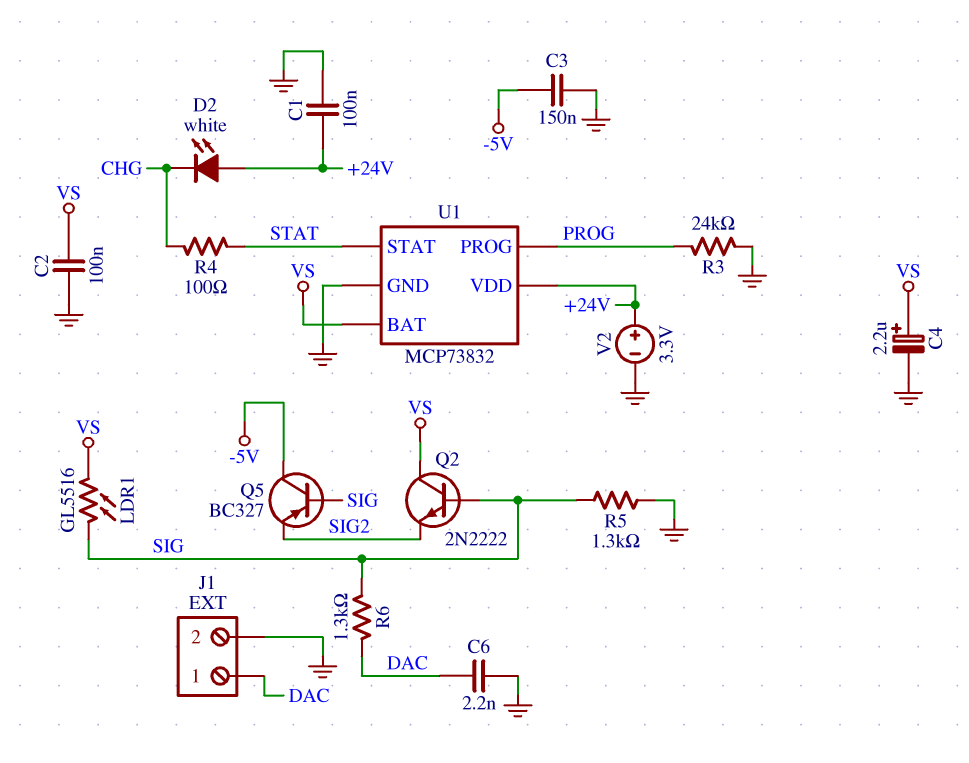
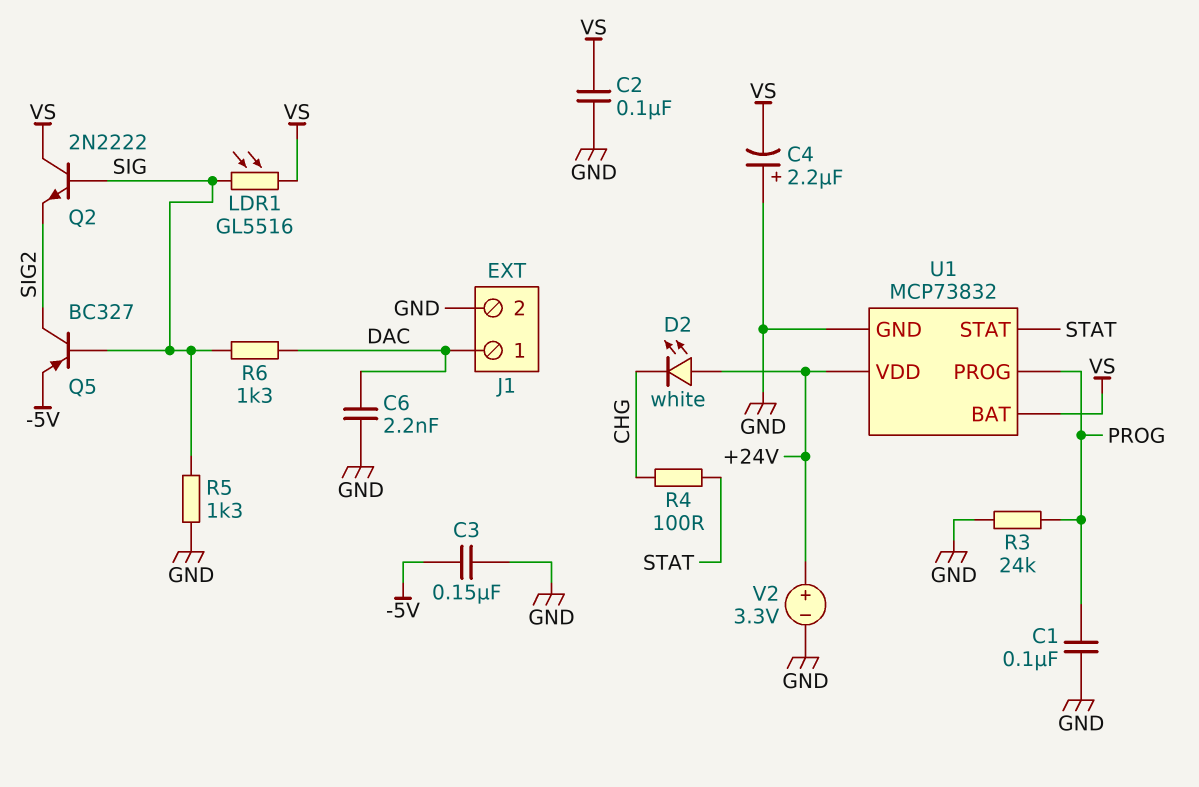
C1: 100nF (+24V, GND) -> 100nF (GND, PROG)
C4: 2.2uF (plus VS, minus GND) -> 2.2uF (plus GND, minus VS)
Q5: PNP BC327 (B SIG, C -5V, E SIG2) -> PNP BC327 (B SIG, C SIG2, E -5V)

